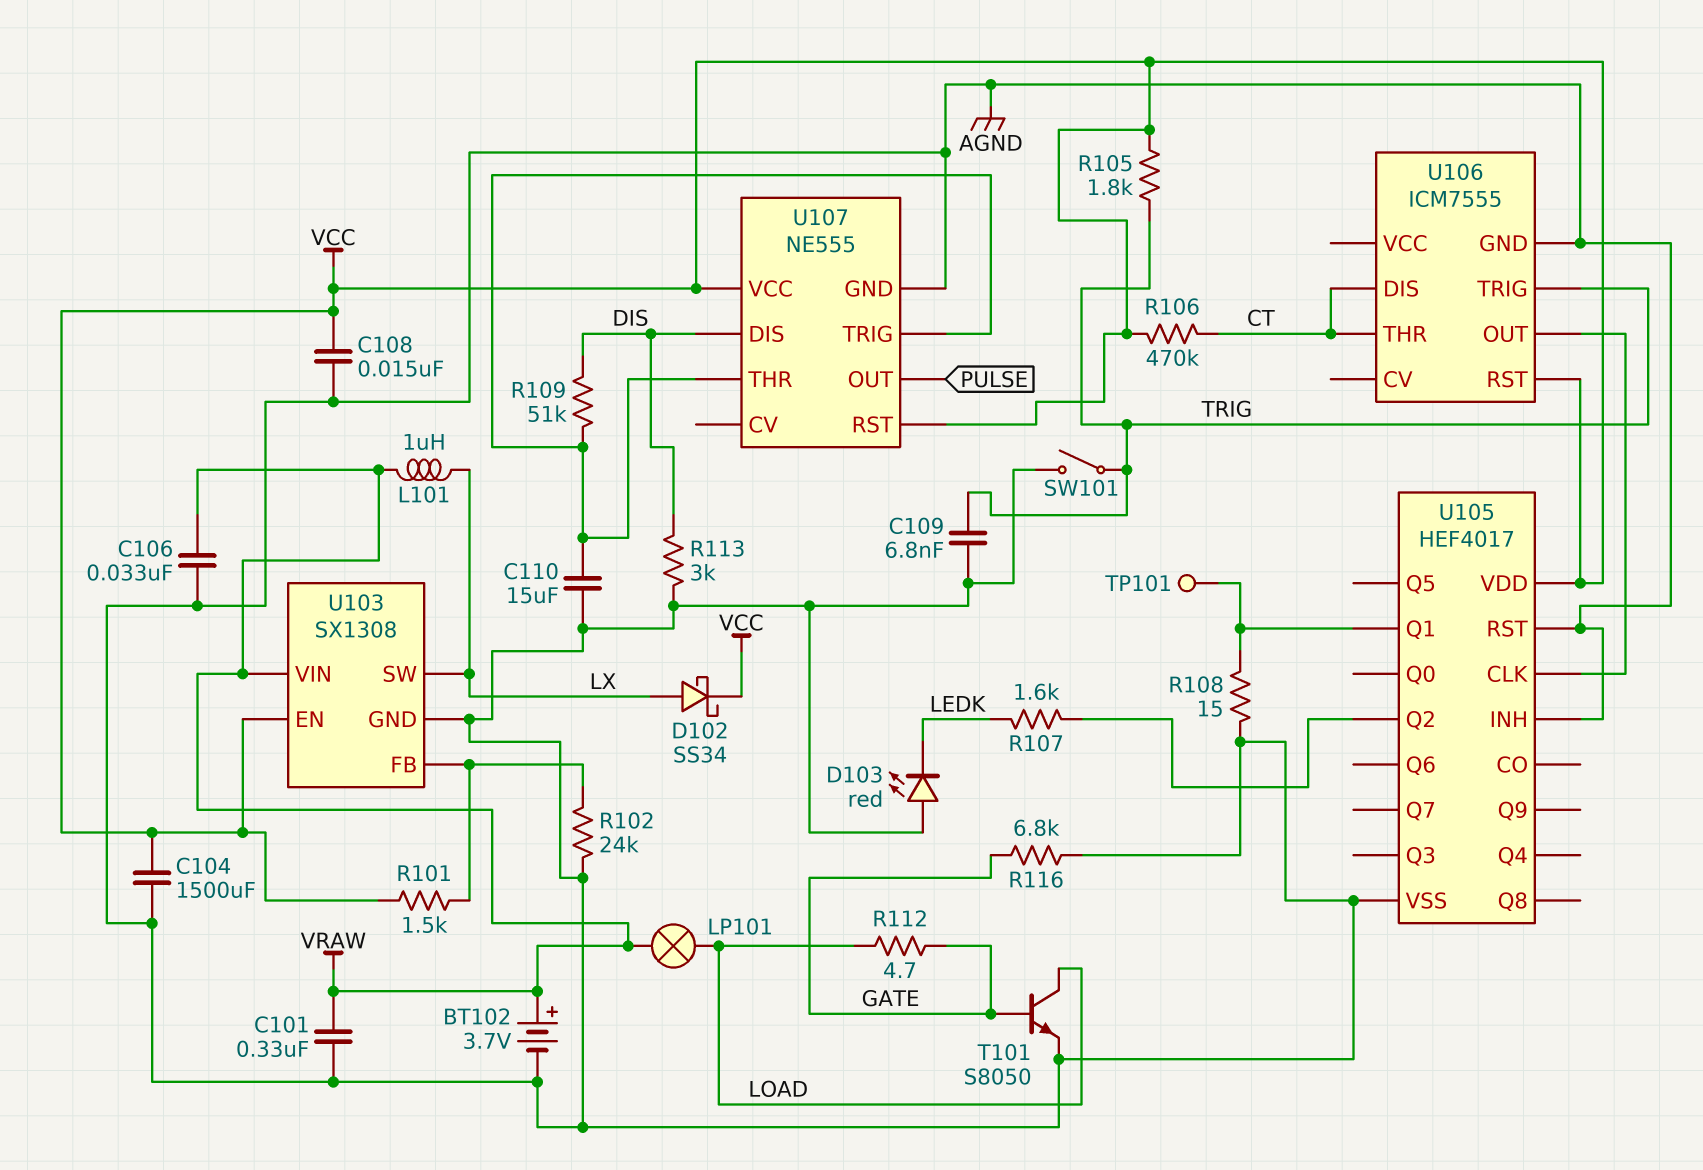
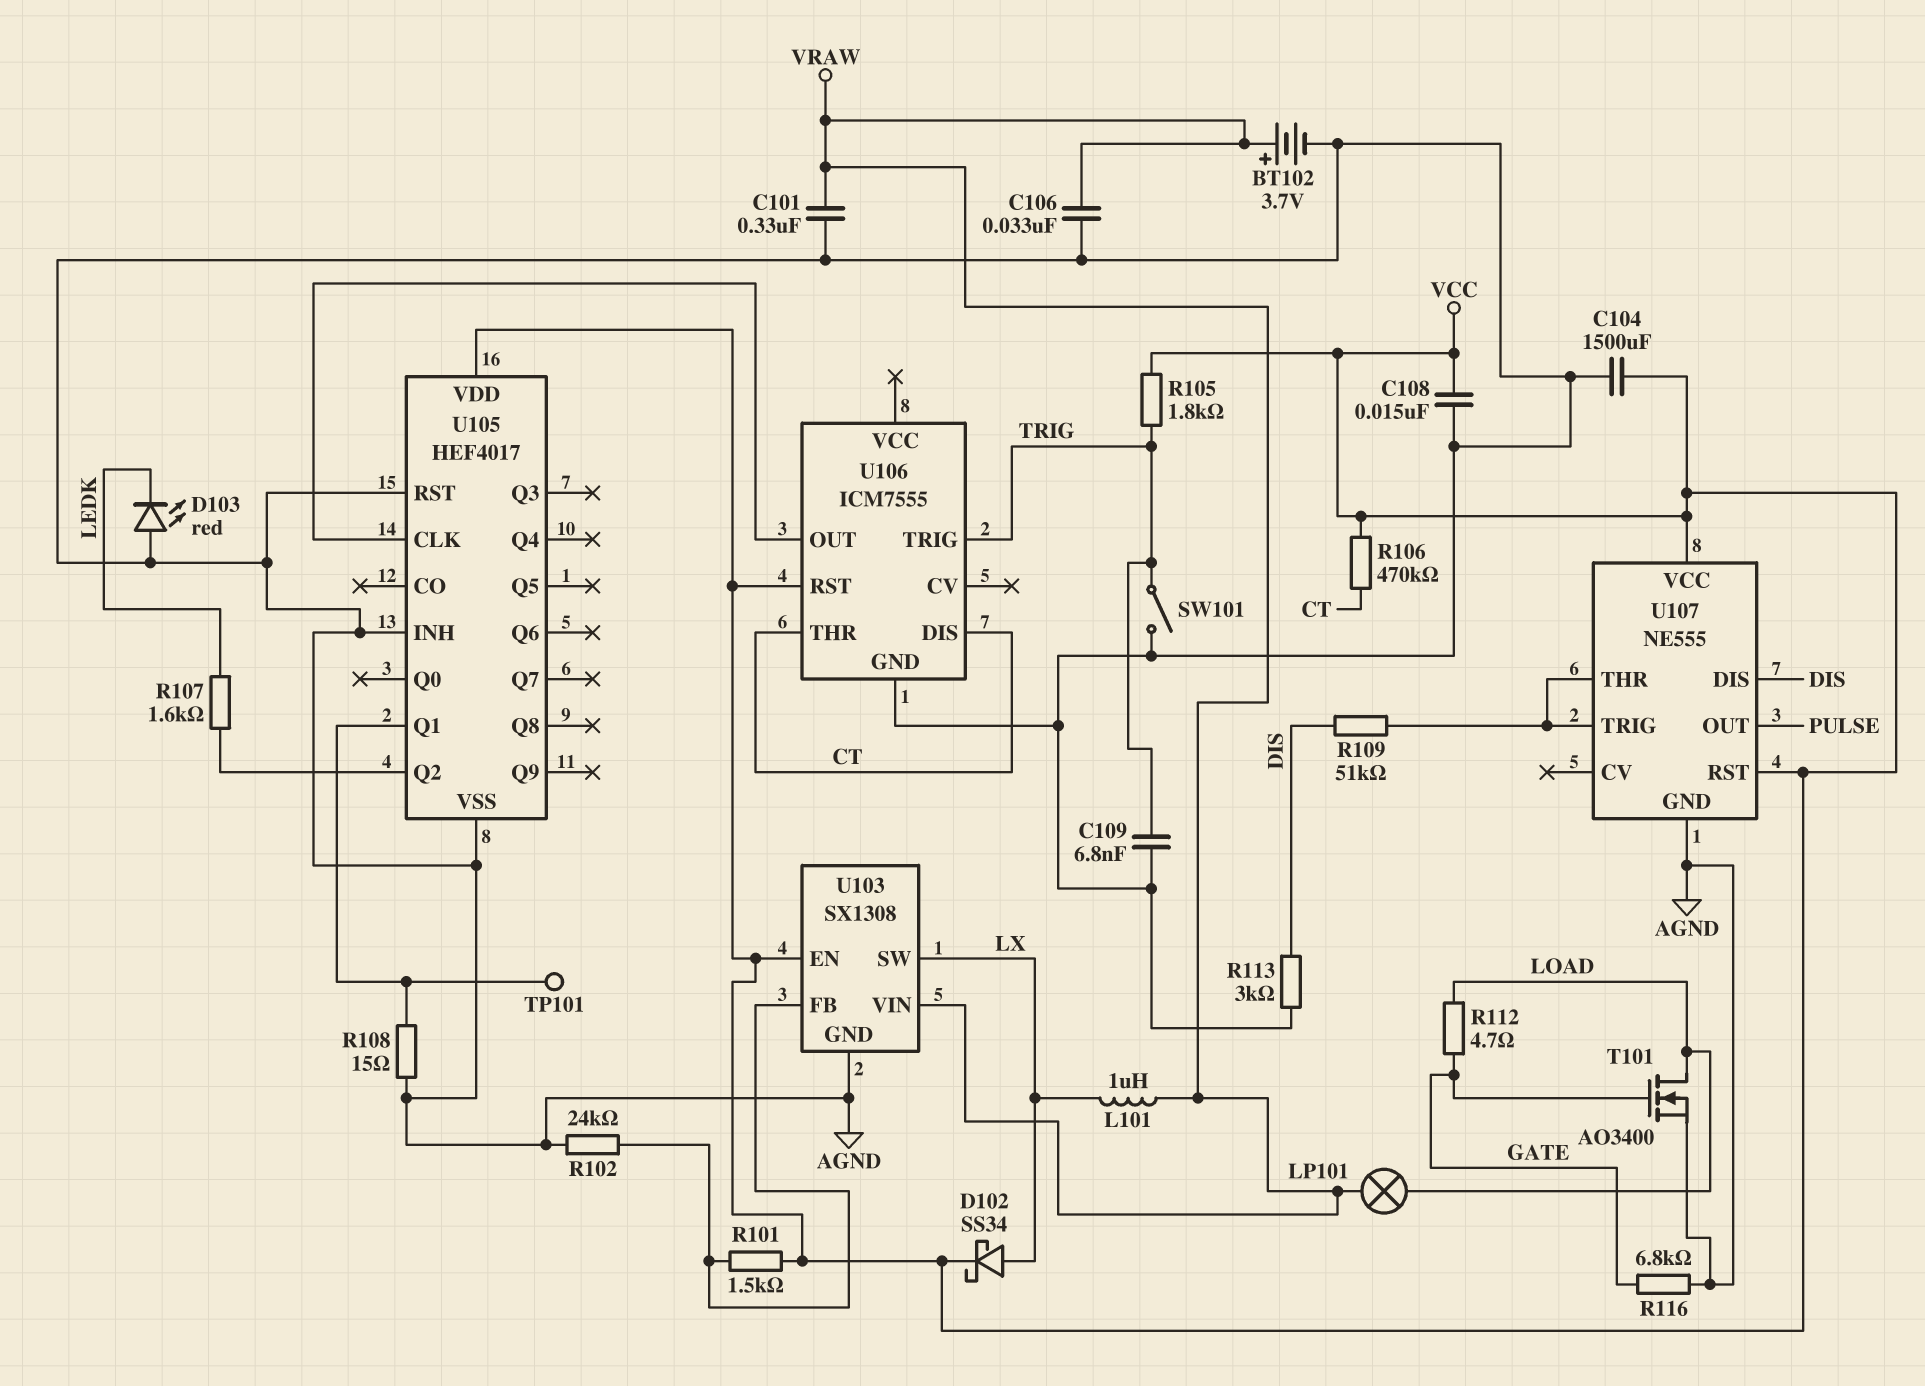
C110: 15uF (AGND, U107/THR) -> none
T101: NPN S8050 (B GATE, C LOAD, E AGND) -> NMOS AO3400 (G GATE, D LOAD, S AGND)

